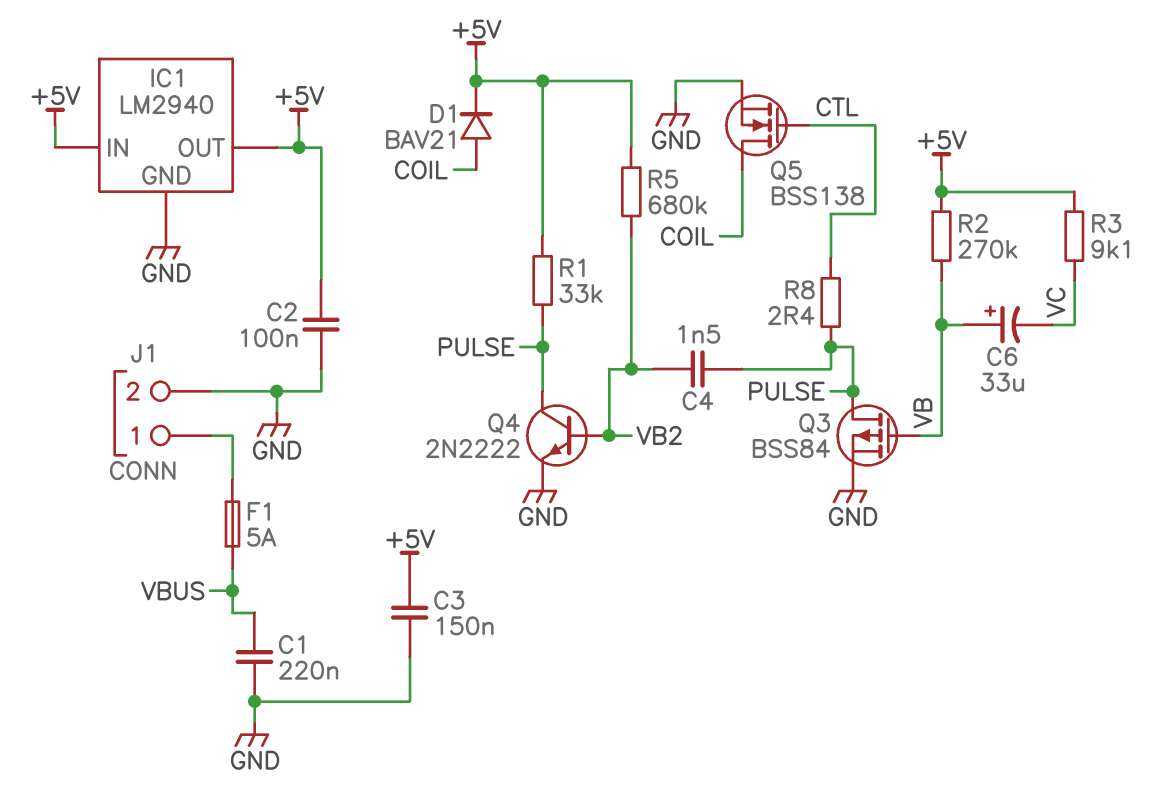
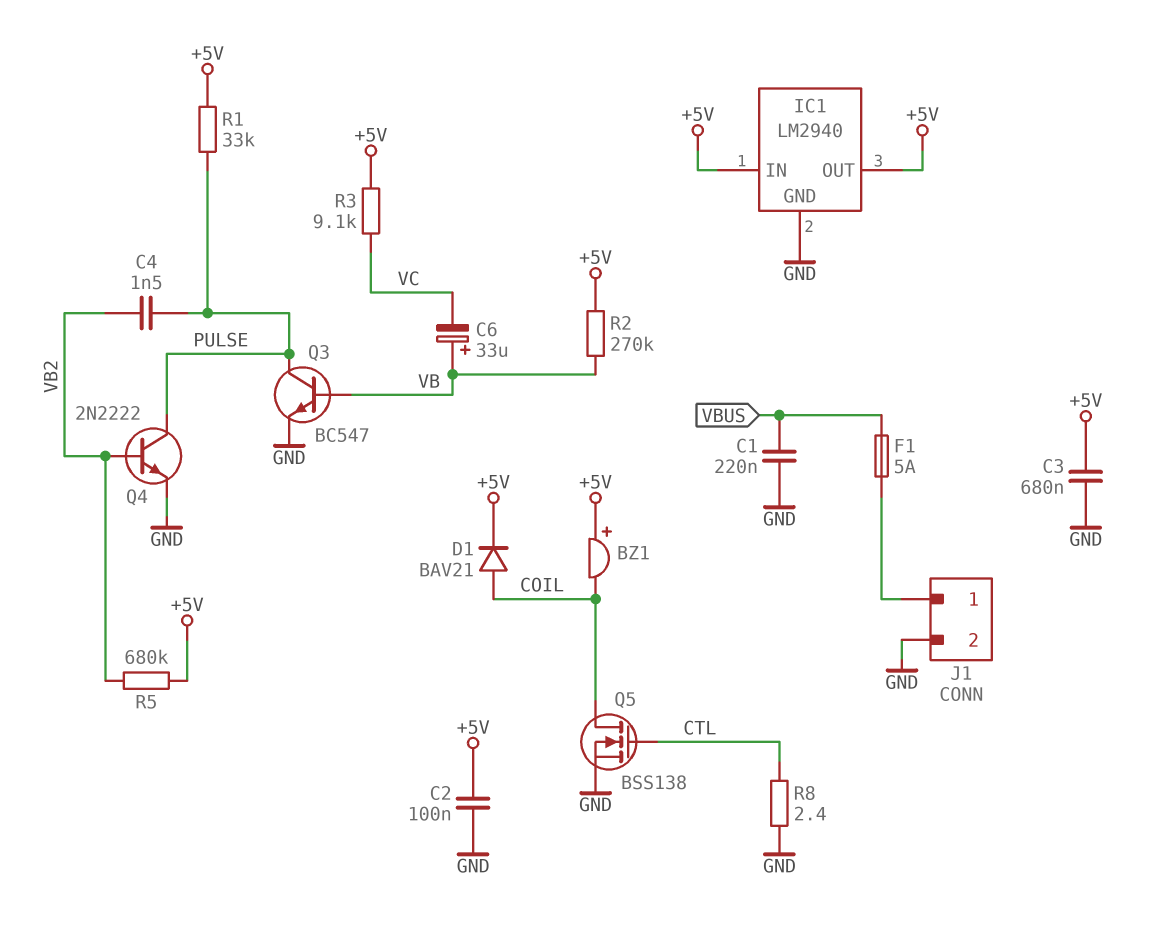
BZ1: none -> buzzer (plus +5V, minus COIL)
C3: 150nF (+5V, GND) -> 680nF (+5V, GND)
Q3: PMOS BSS84 (G VB, D PULSE, S GND) -> NPN BC547 (B VB, C PULSE, E GND)
R8: 2.4 (CTL, PULSE) -> 2.4 (CTL, GND)

